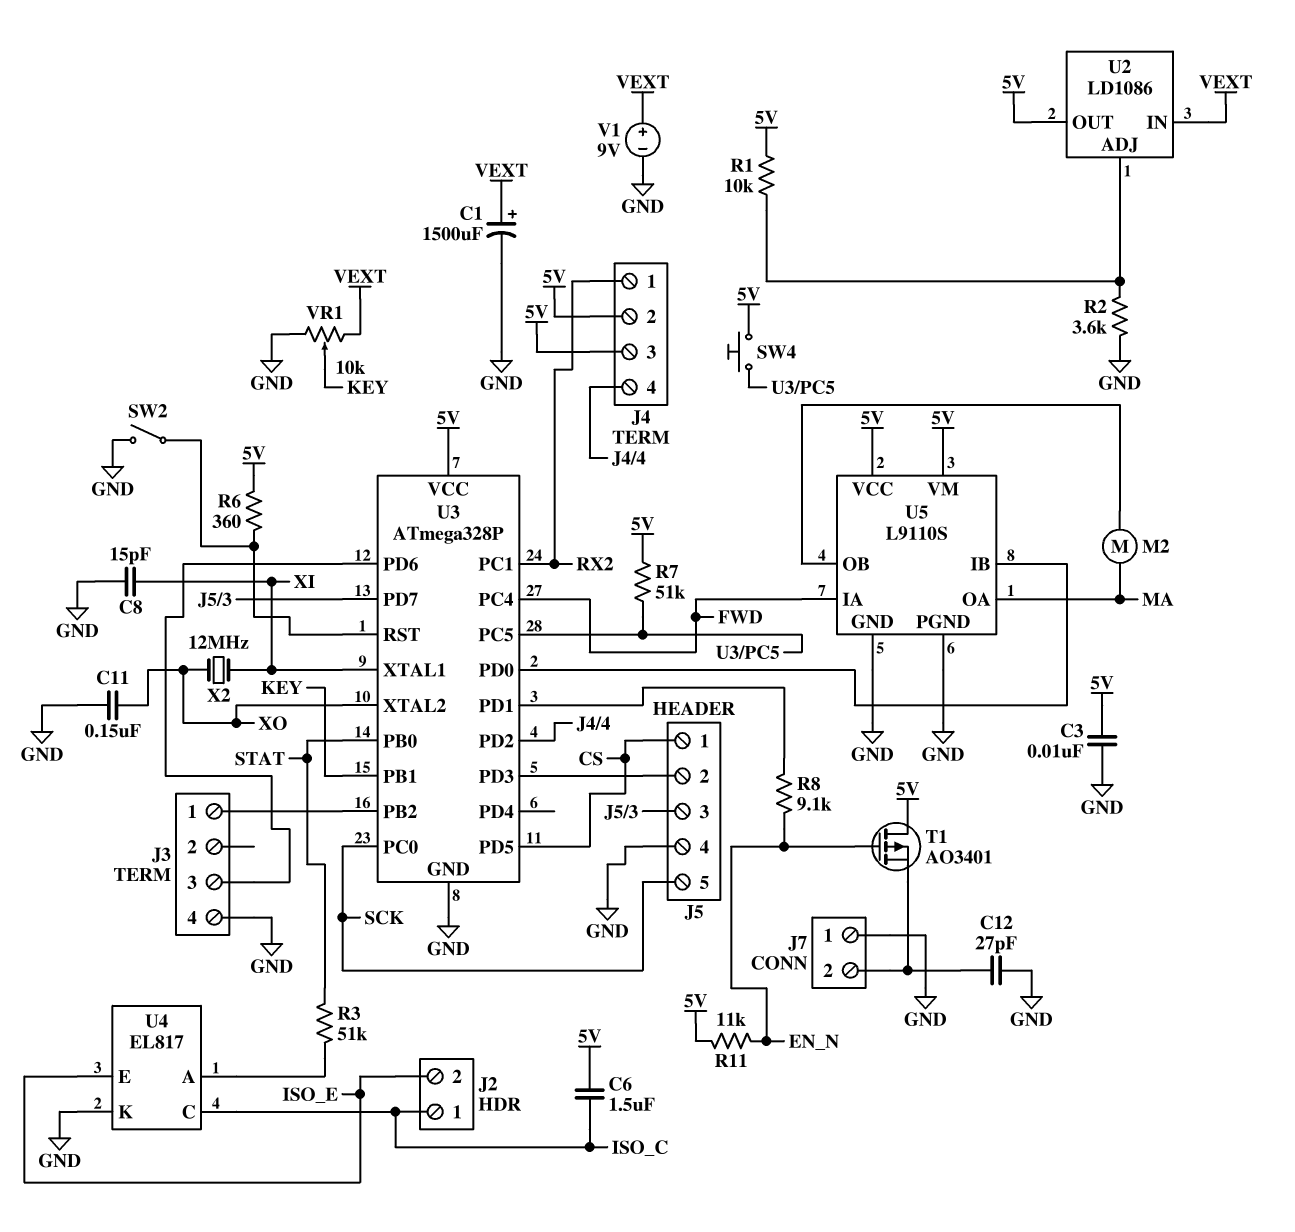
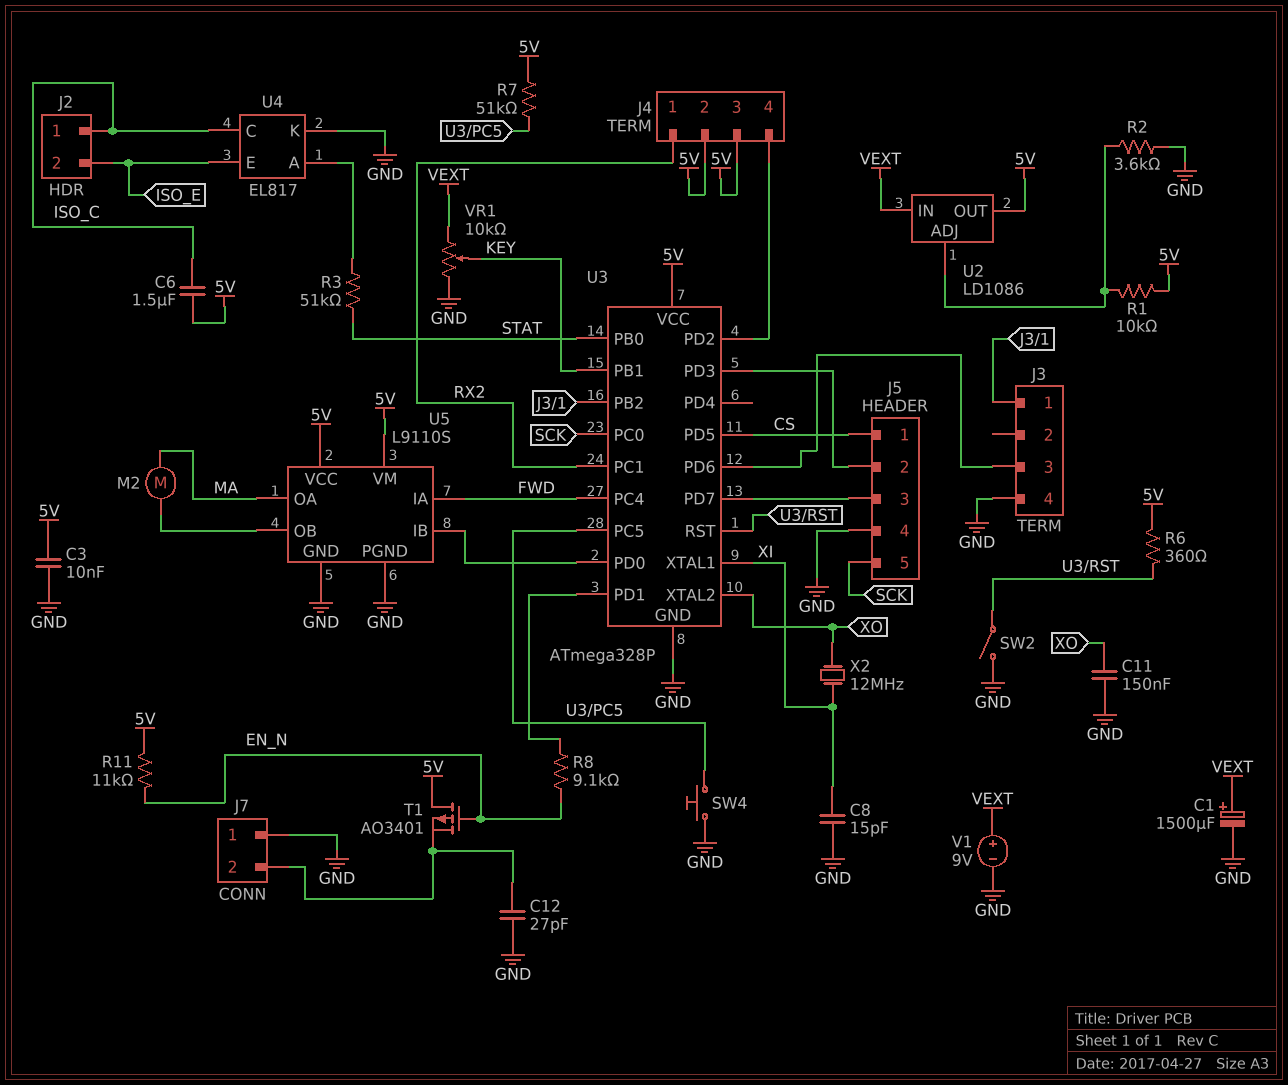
SW4: button (5V, U3/PC5) -> button (GND, U3/PC5)

